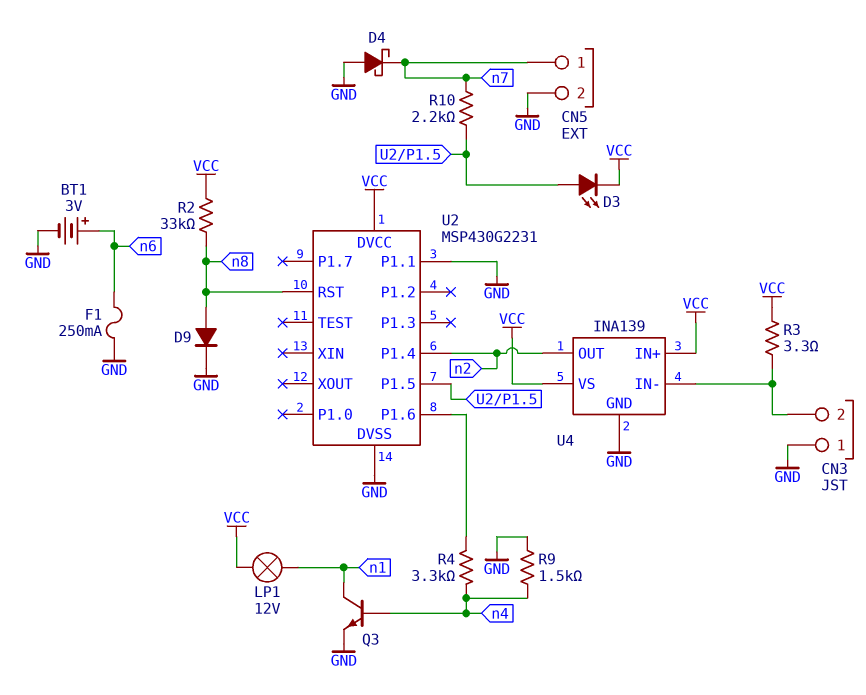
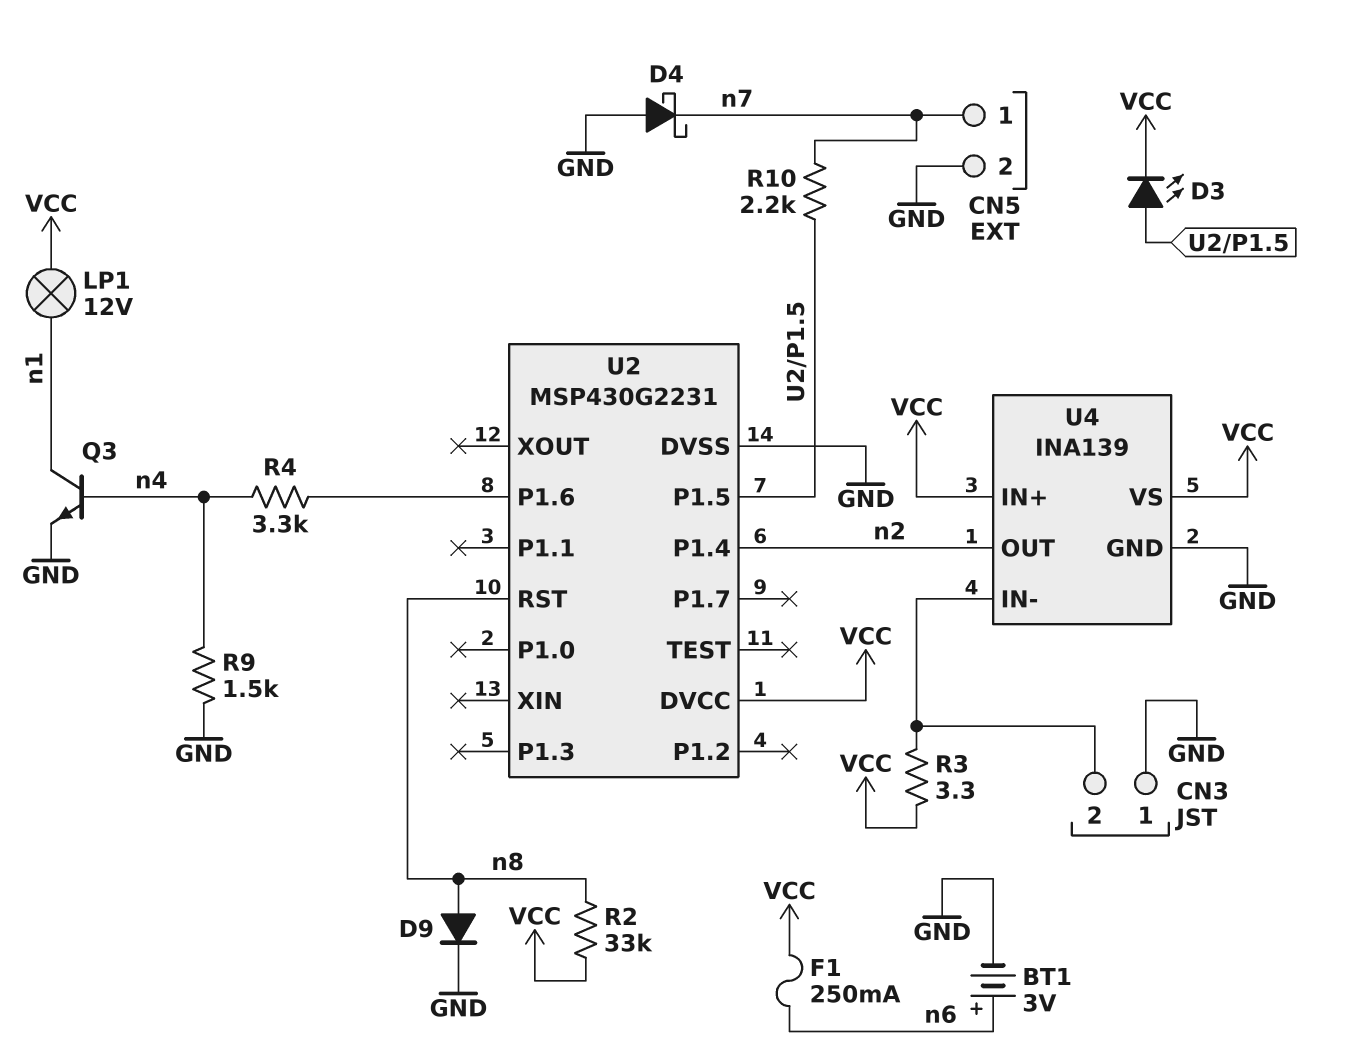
F1: 250mA (GND, n6) -> 250mA (VCC, n6)
U2 pin P1.1: GND -> none

